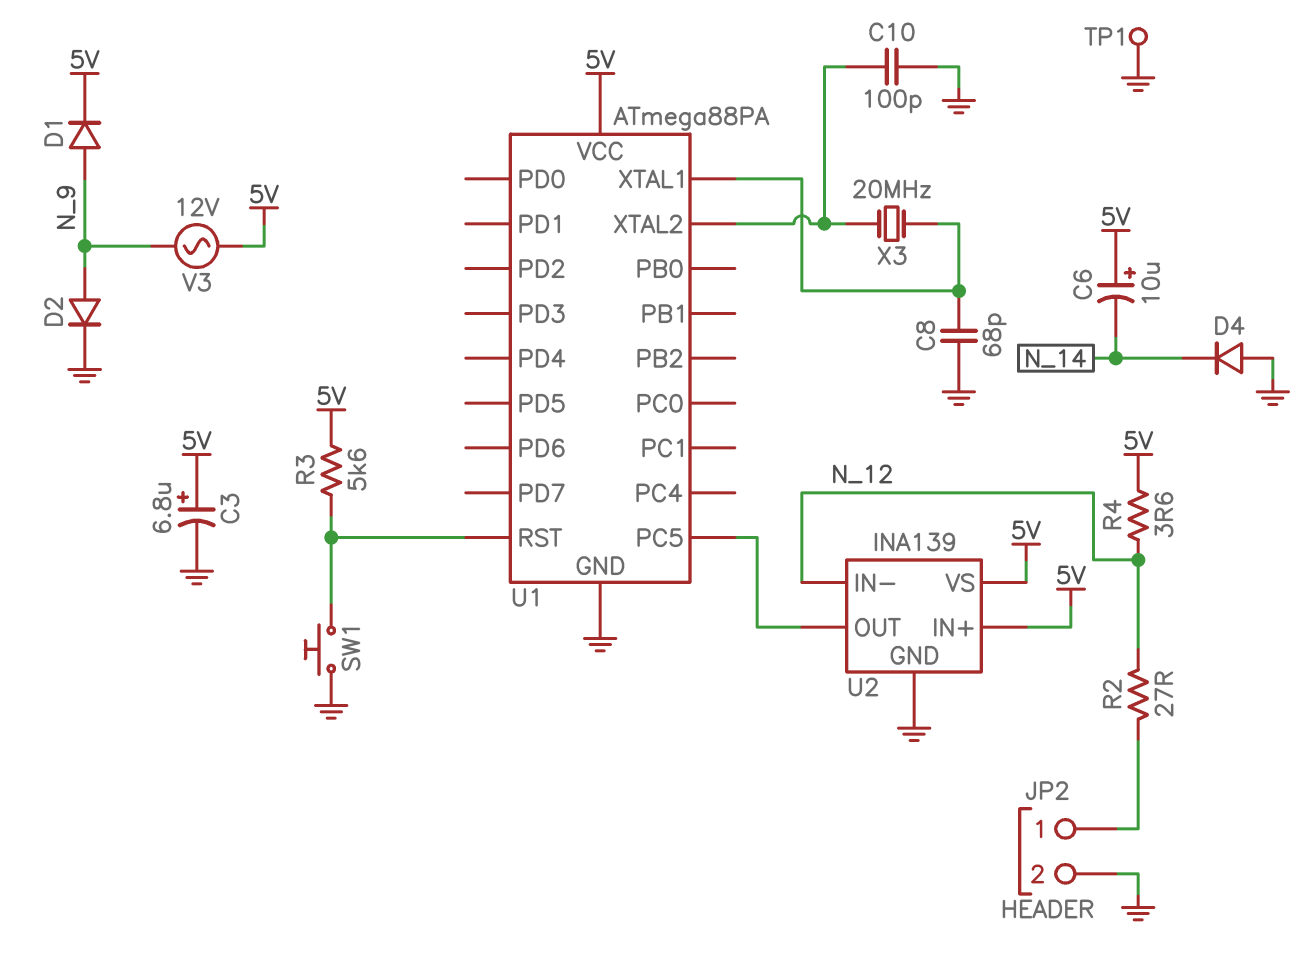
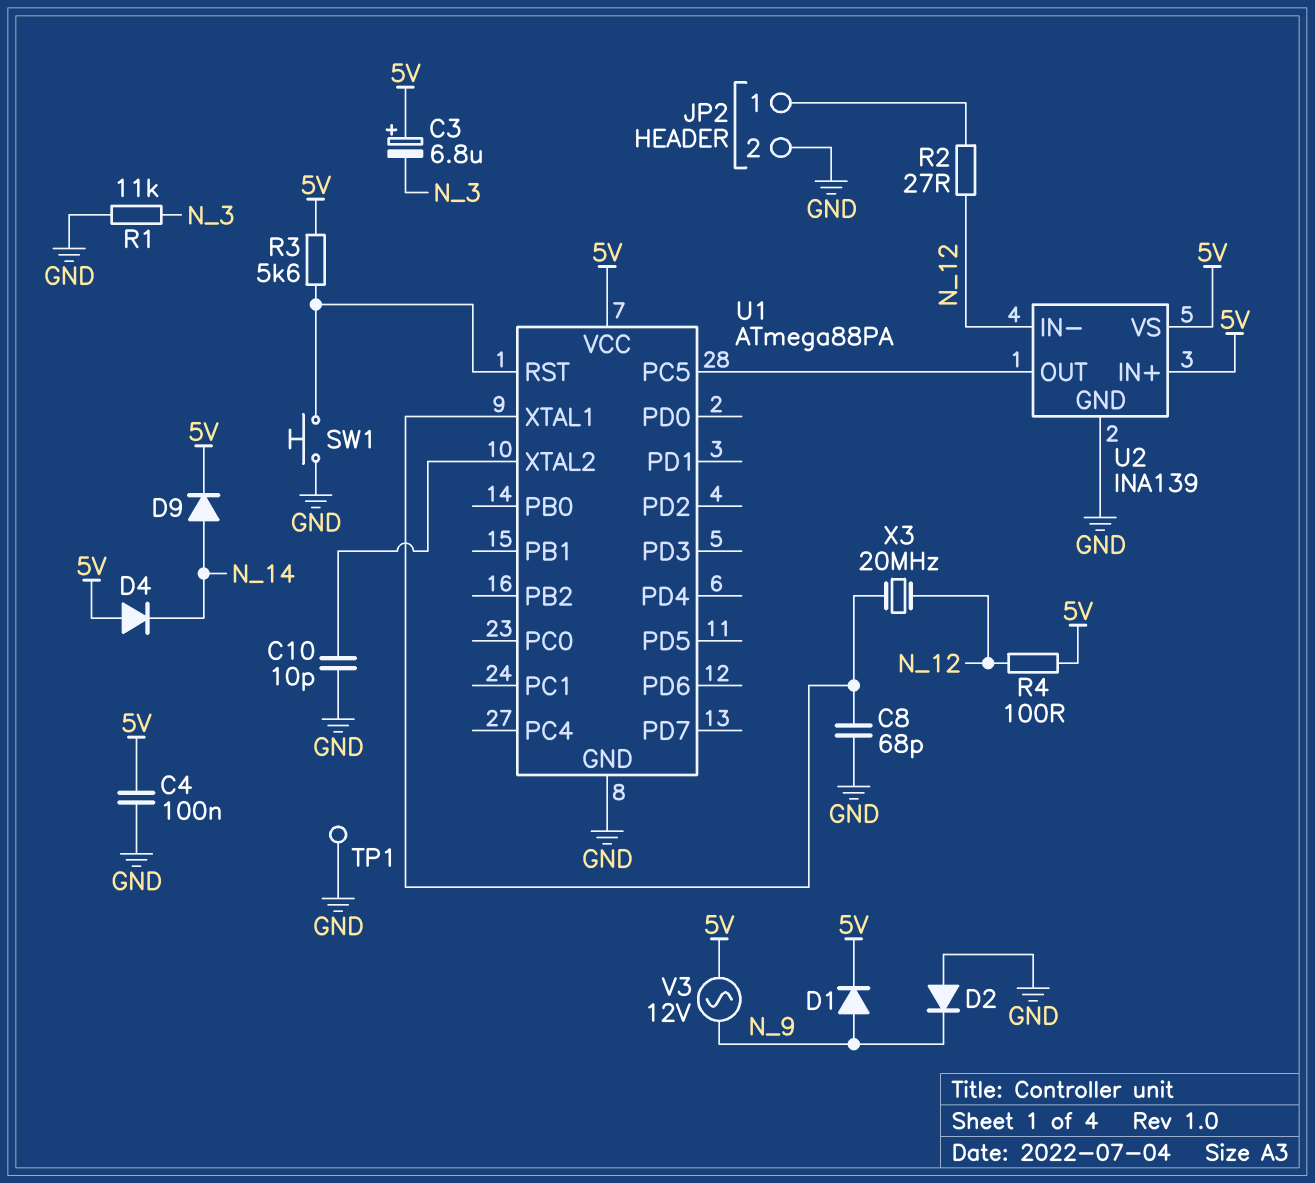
C3: 6.8uF (plus 5V, minus GND) -> 6.8uF (plus 5V, minus N_3)
C4: none -> 100nF (5V, GND)
C6: 10uF (plus 5V, minus N_14) -> none
C10: 100pF (GND, U1/XTAL2) -> 10pF (GND, U1/XTAL2)
D2: diode (A N_9, K GND) -> diode (A GND, K N_9)
D4: diode (A GND, K N_14) -> diode (A 5V, K N_14)
D9: none -> diode (A N_14, K 5V)
R1: none -> 11k (GND, N_3)
R4: 3.6 (5V, N_12) -> 100 (5V, N_12)
X3: 20MHz (U1/XTAL1, U1/XTAL2) -> 20MHz (N_12, U1/XTAL1)

